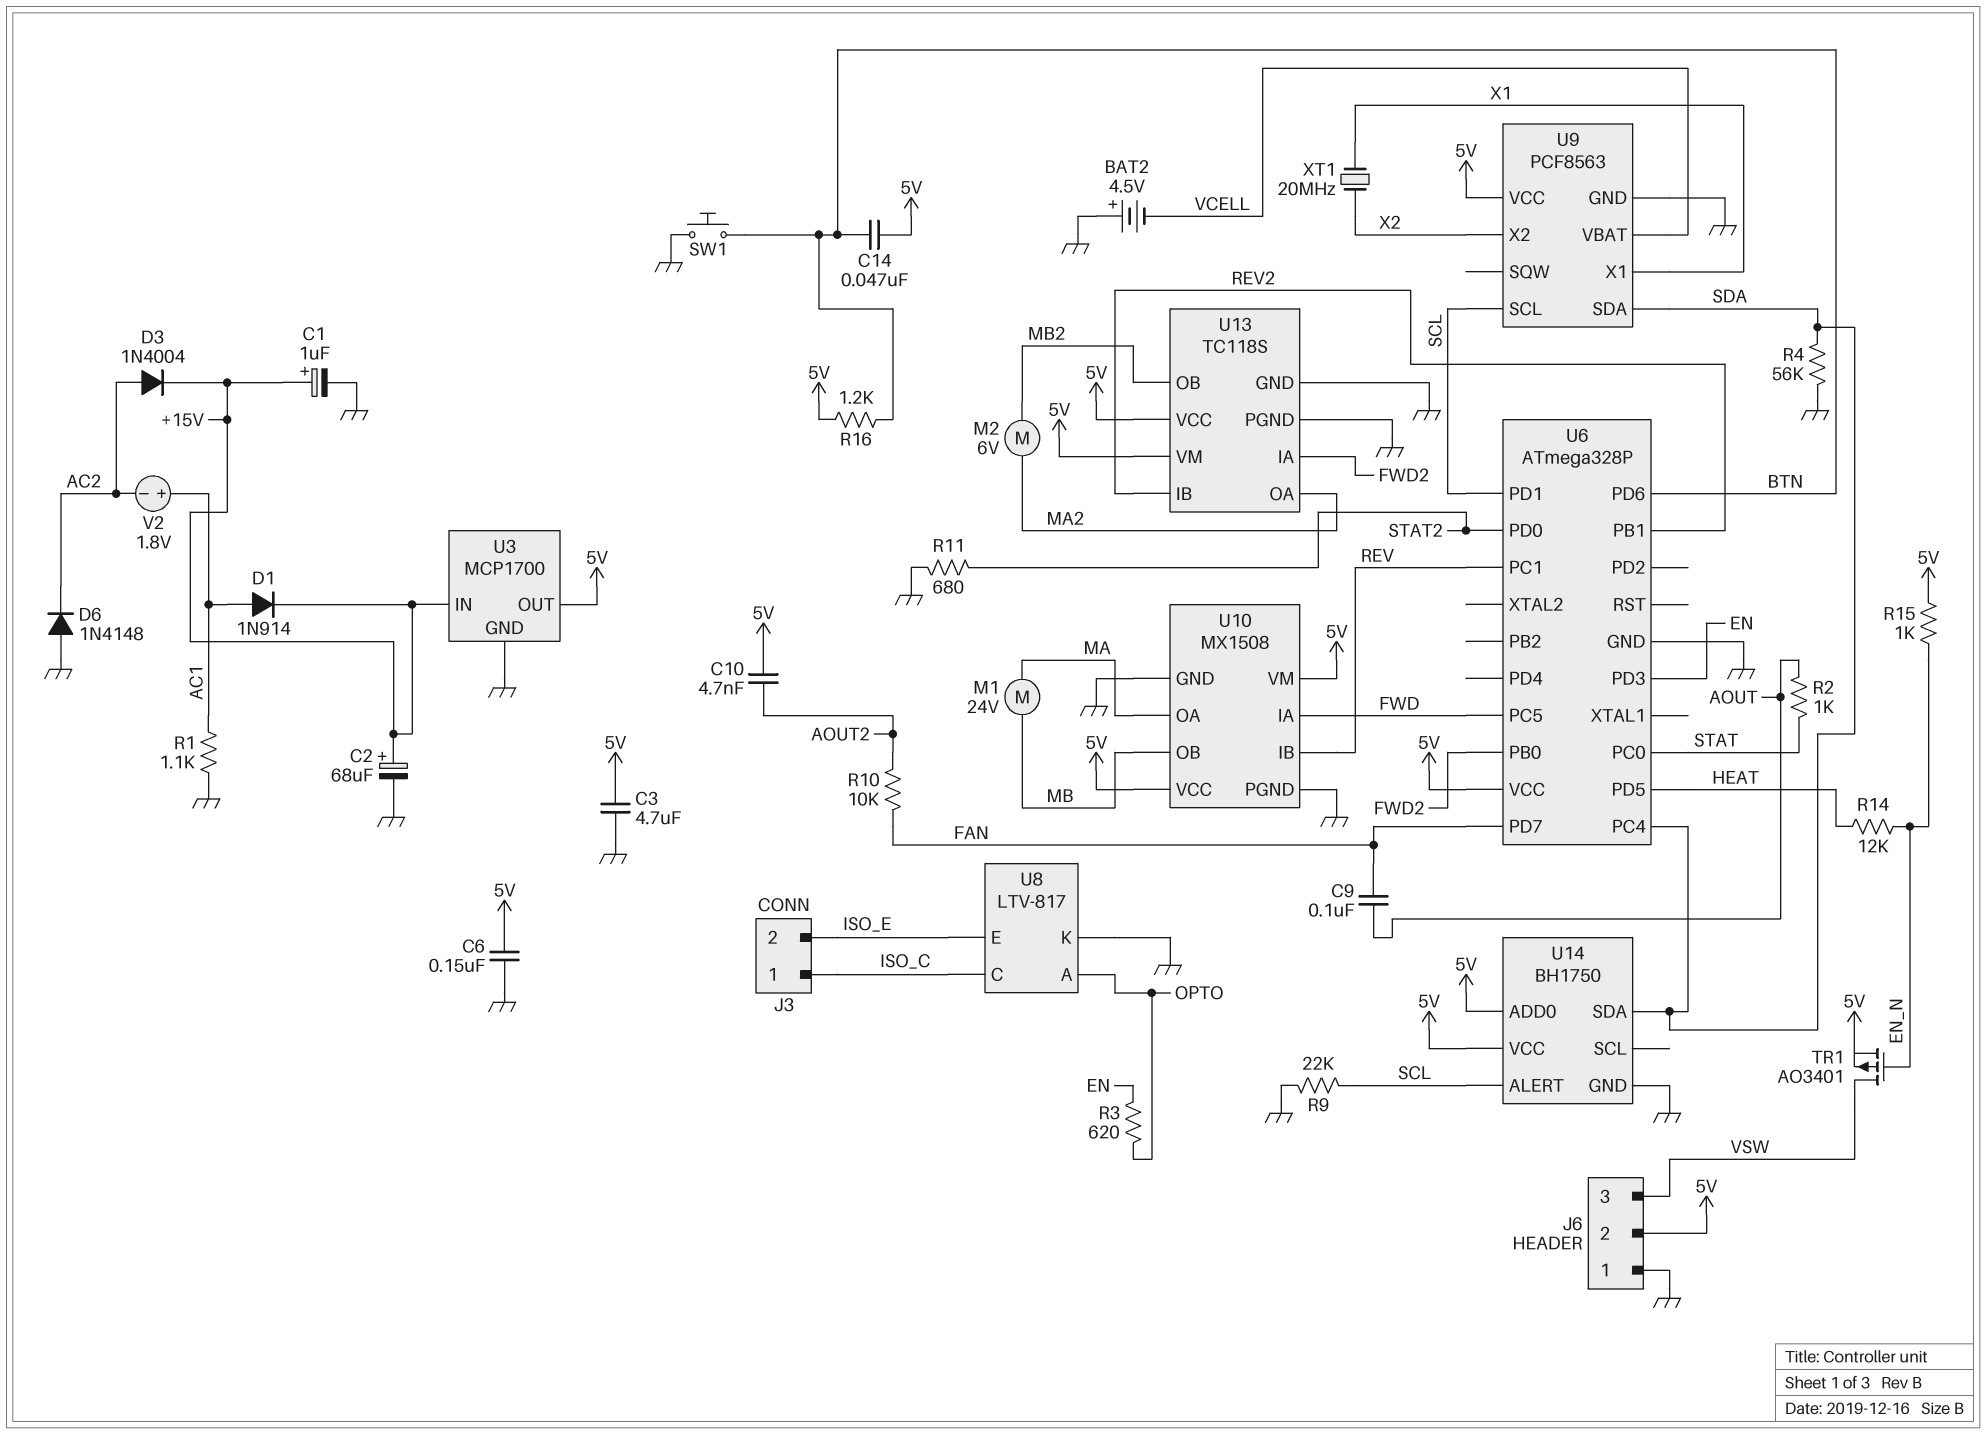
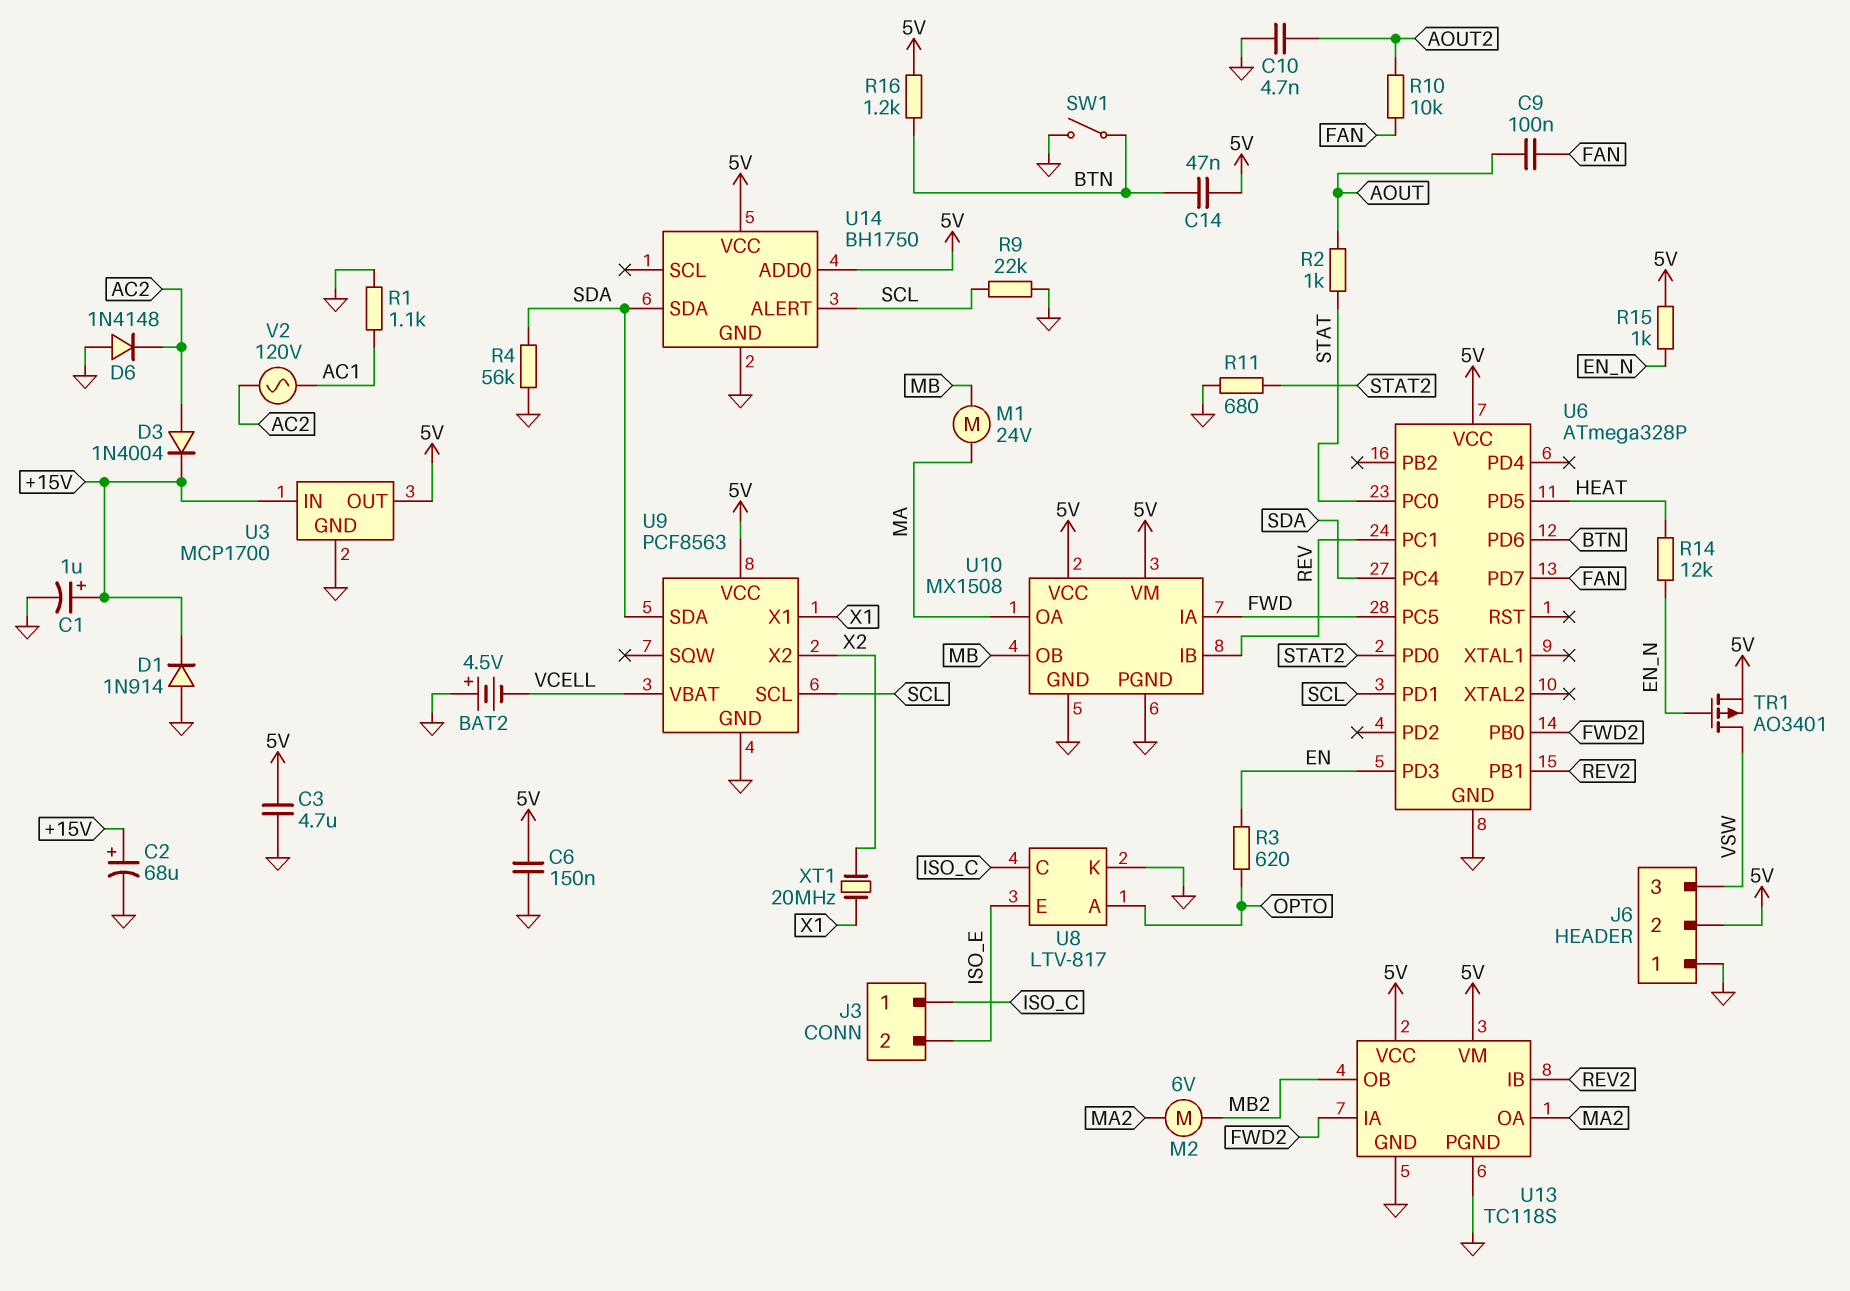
C10: 4.7nF (5V, AOUT2) -> 4.7nF (AOUT2, GND)
D1: diode 1N914 (A AC1, K +15V) -> diode 1N914 (A GND, K +15V)
SW1: button (BTN, GND) -> switch (BTN, GND)
V2: 1.8V (plus AC1, minus AC2) -> AC 120V (AC1, AC2)

